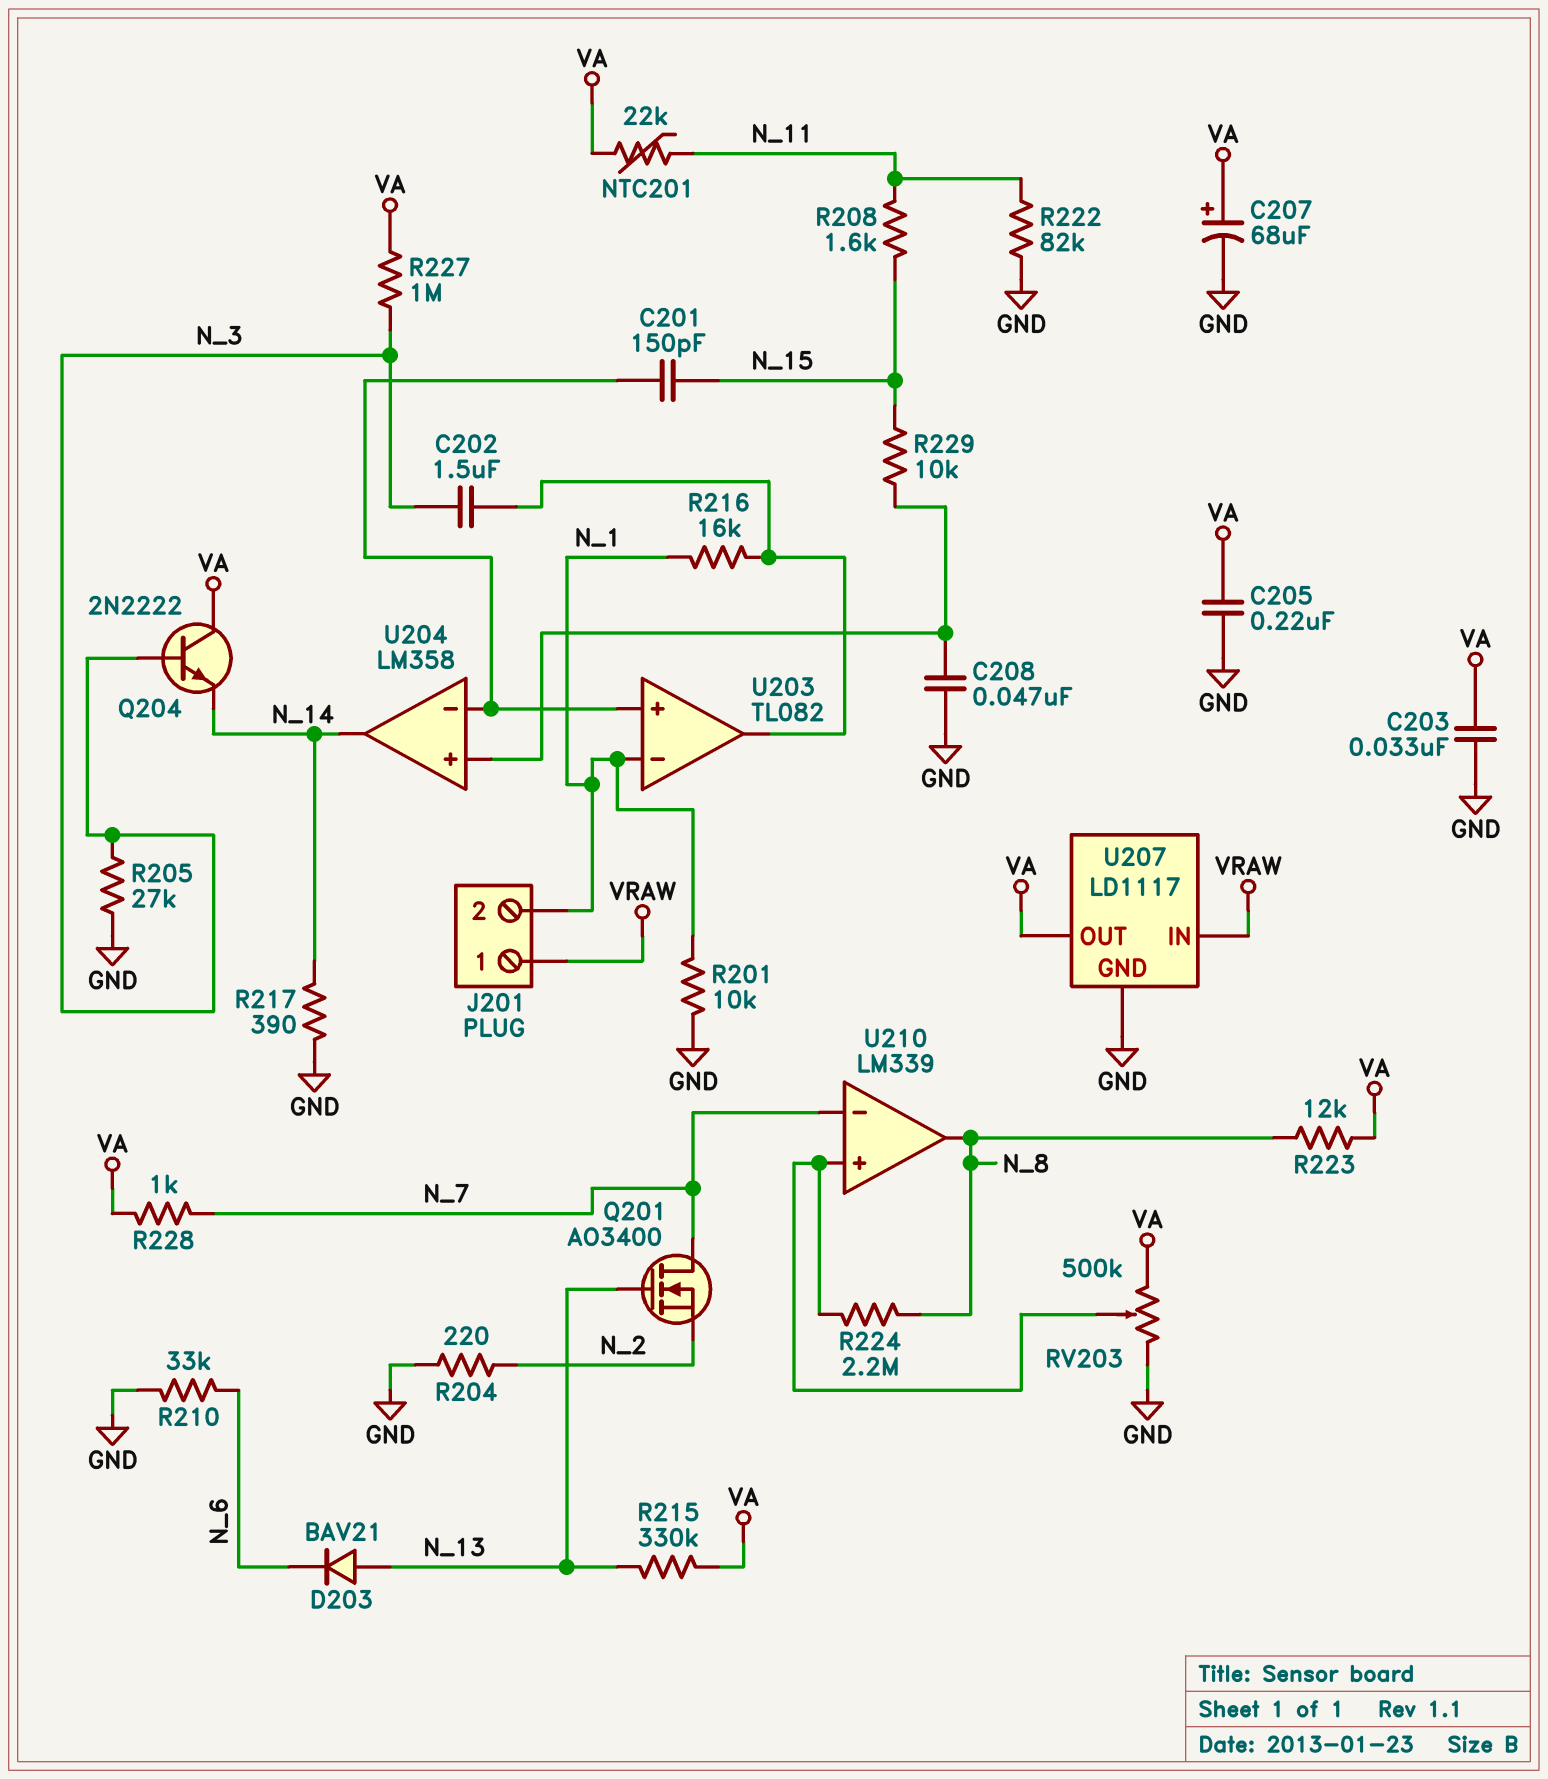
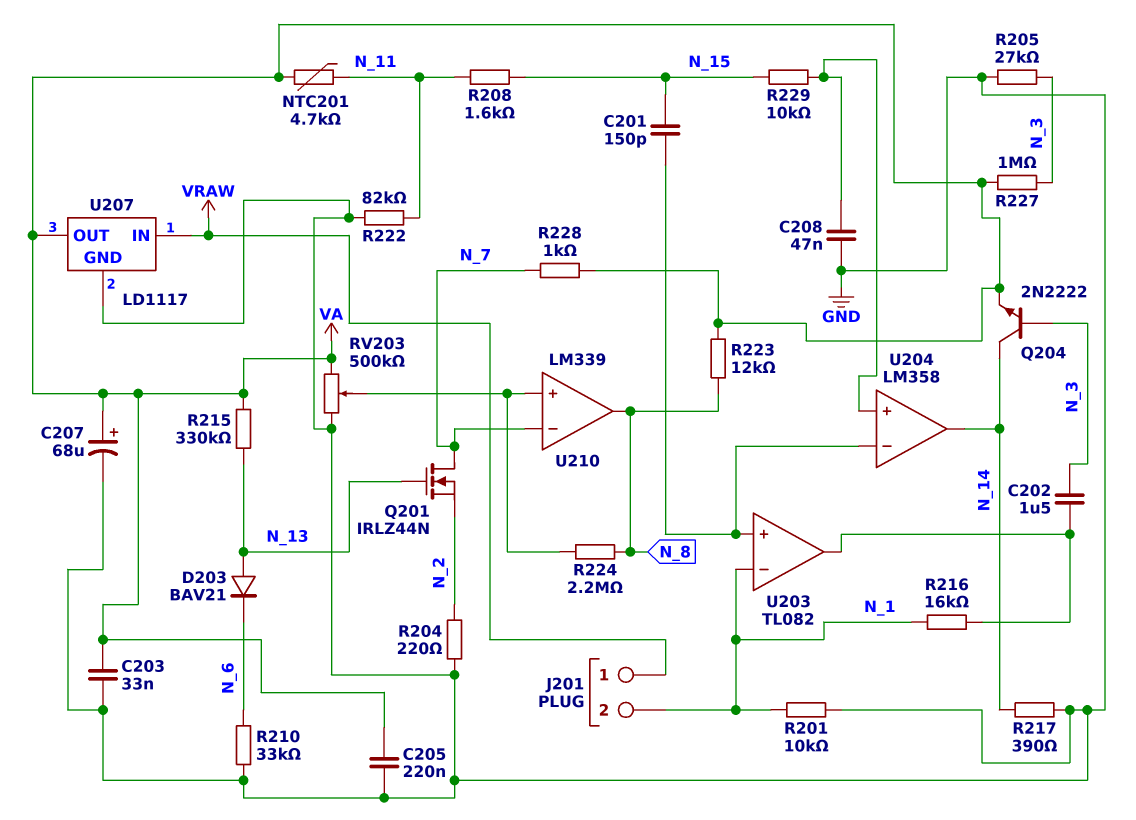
NTC201: 22k (N_11, VA) -> 4.7k (N_11, VA)
Q201: NMOS AO3400 (G N_13, D N_7, S N_2) -> NMOS IRLZ44N (G N_13, D N_7, S N_2)
Q204: NPN 2N2222 (B N_3, C VA, E N_14) -> NPN 2N2222 (B N_3, C N_14, E VA)

